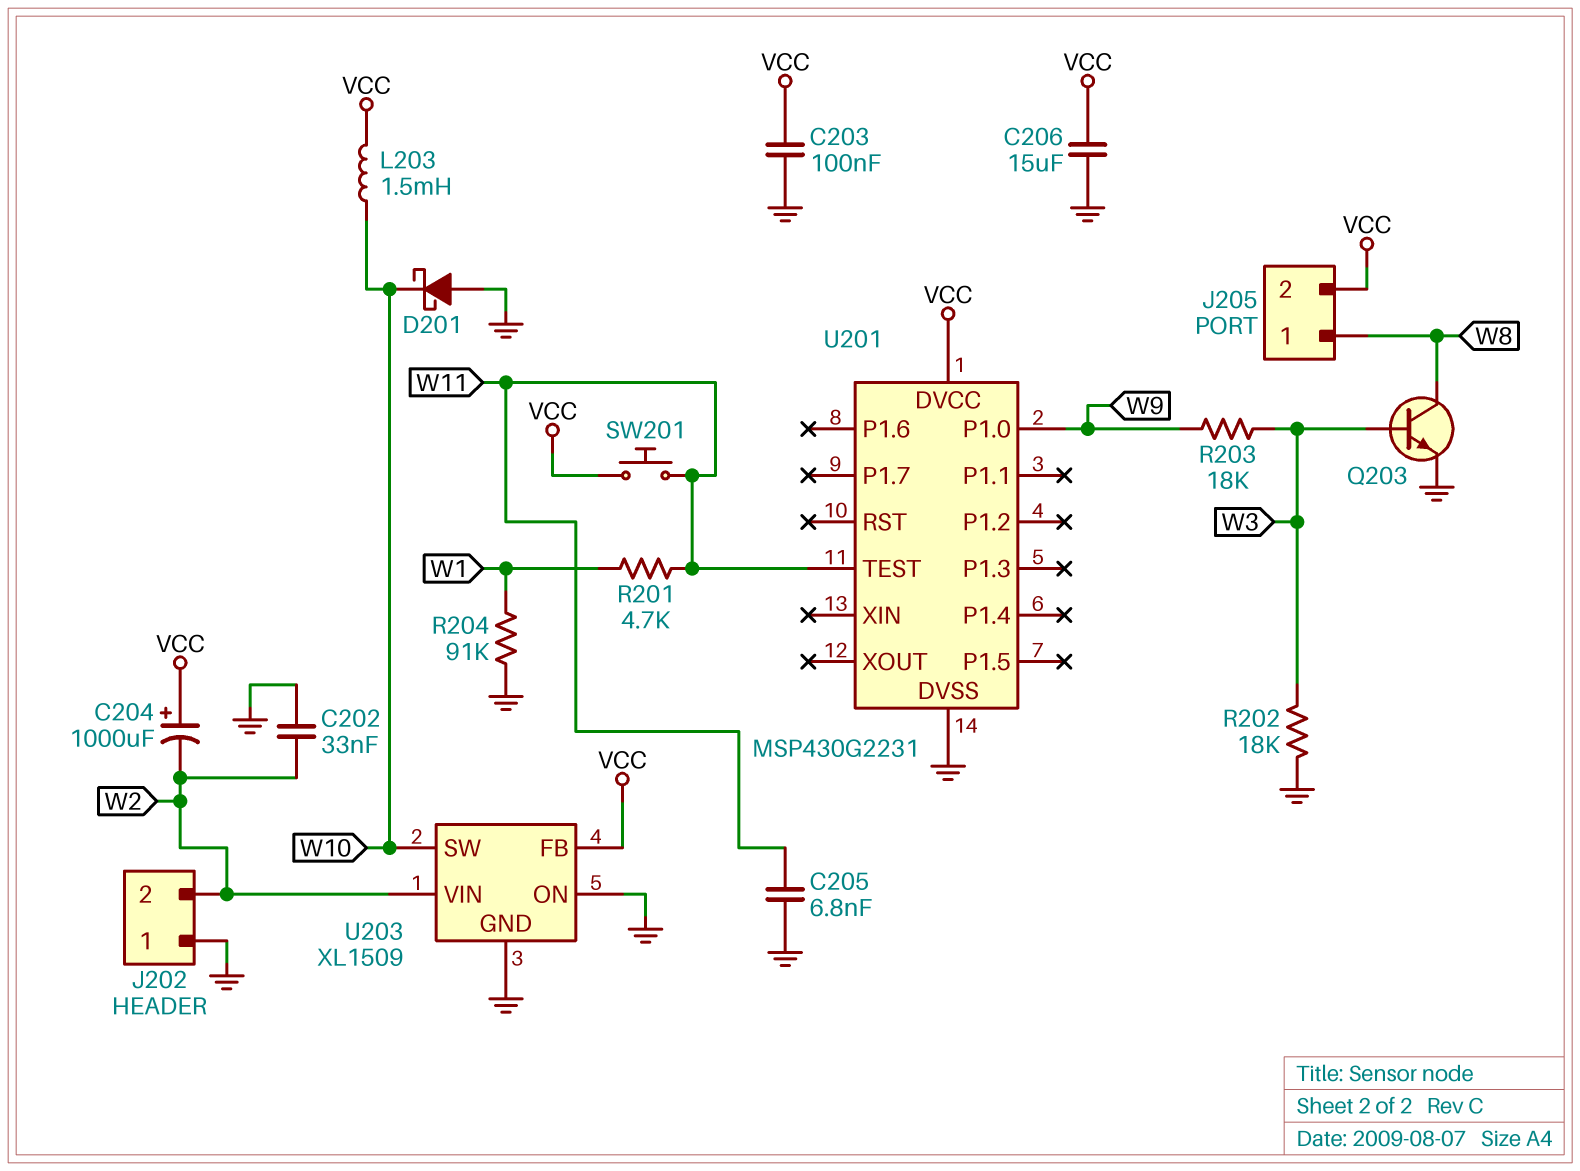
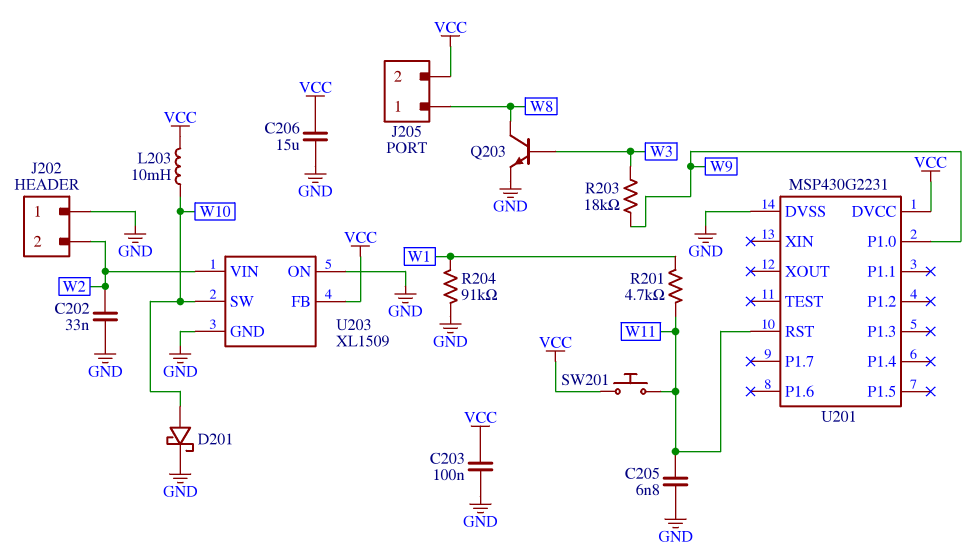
C204: 1000uF (plus VCC, minus W2) -> none
D201: schottky (A GND, K W10) -> schottky (A W10, K GND)
L203: 1.5mH (VCC, W10) -> 10mH (VCC, W10)
R202: 18k (GND, W3) -> none
U201 pin RST: none -> W11
U201 pin TEST: W11 -> none

